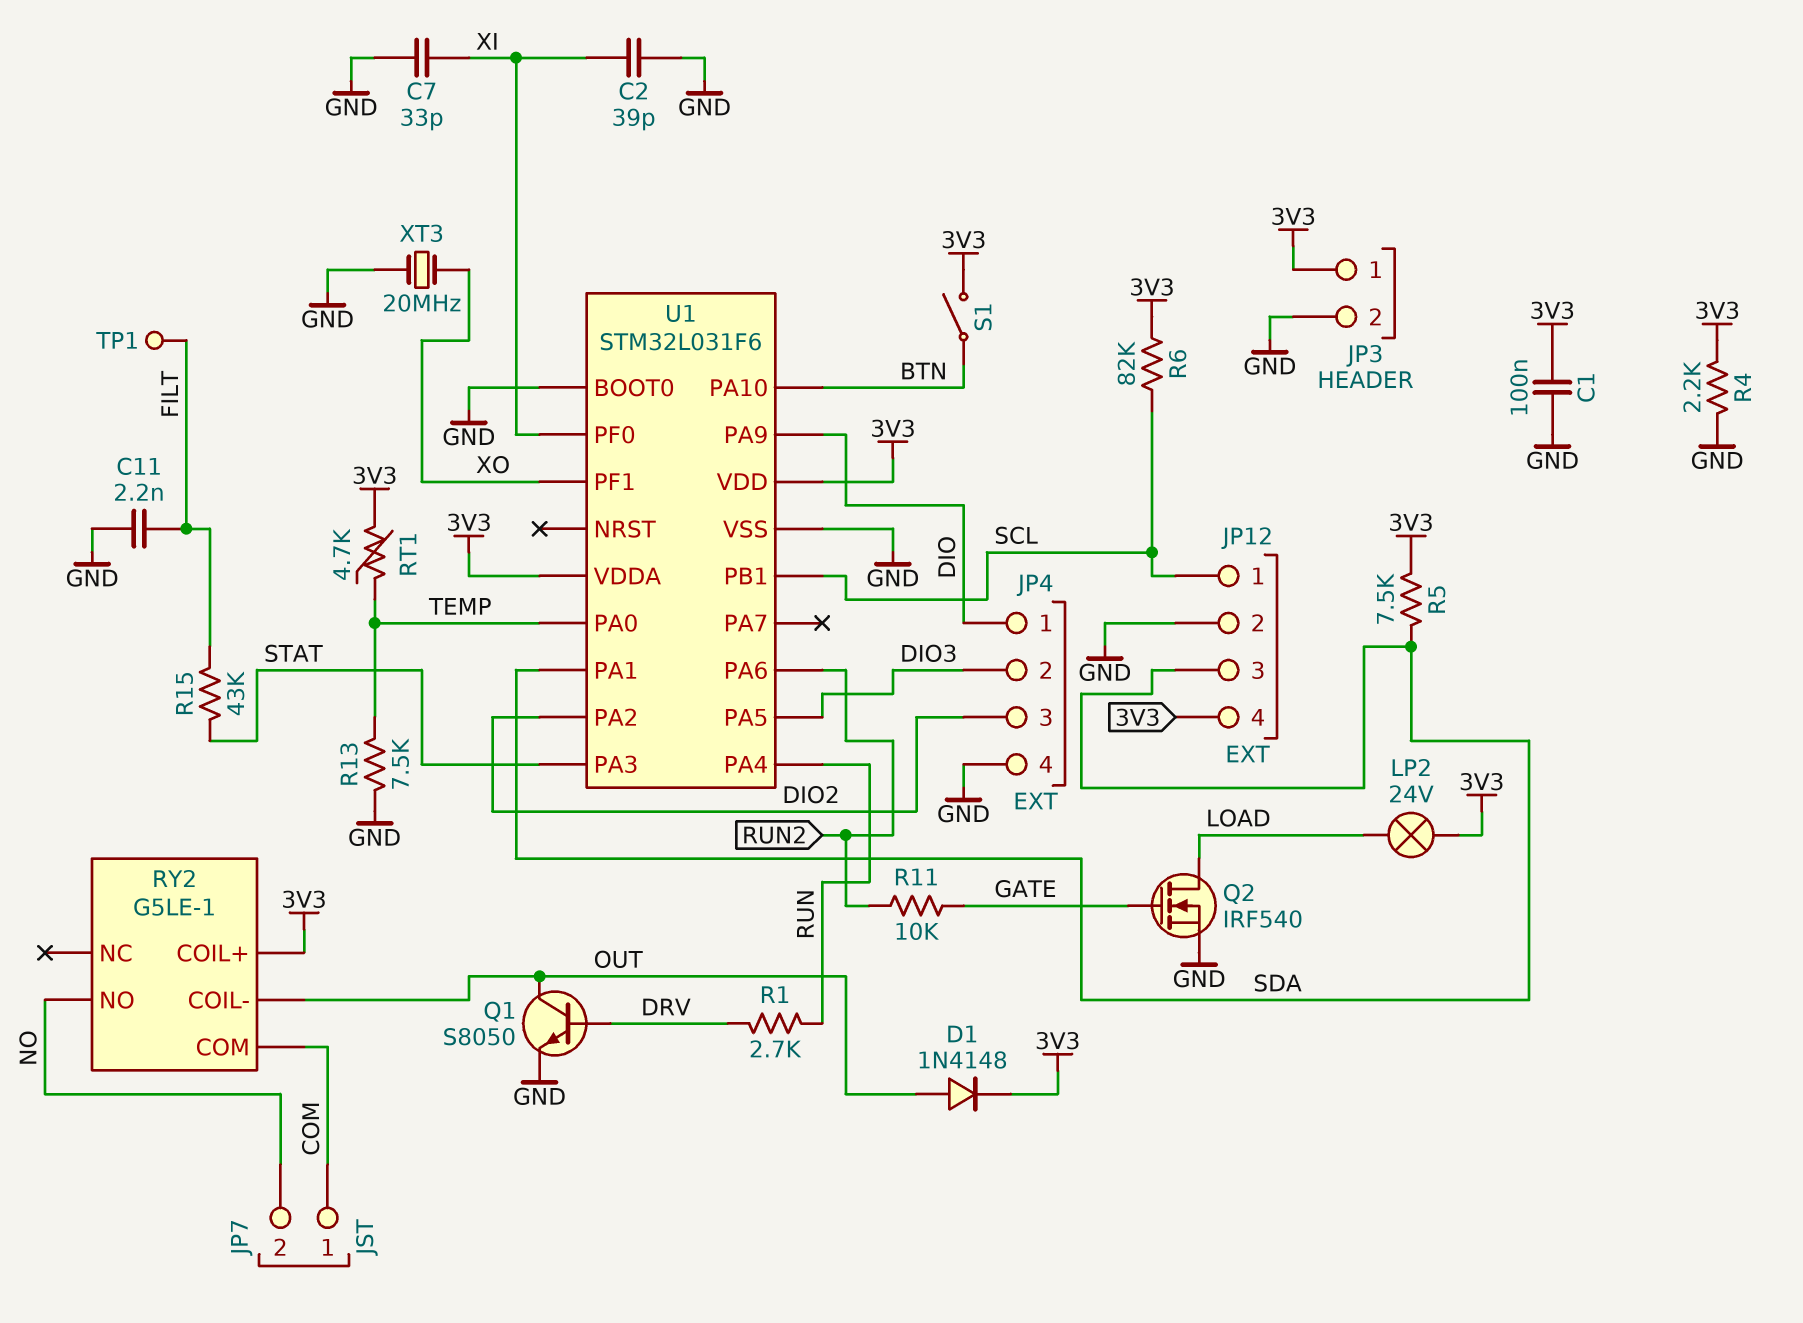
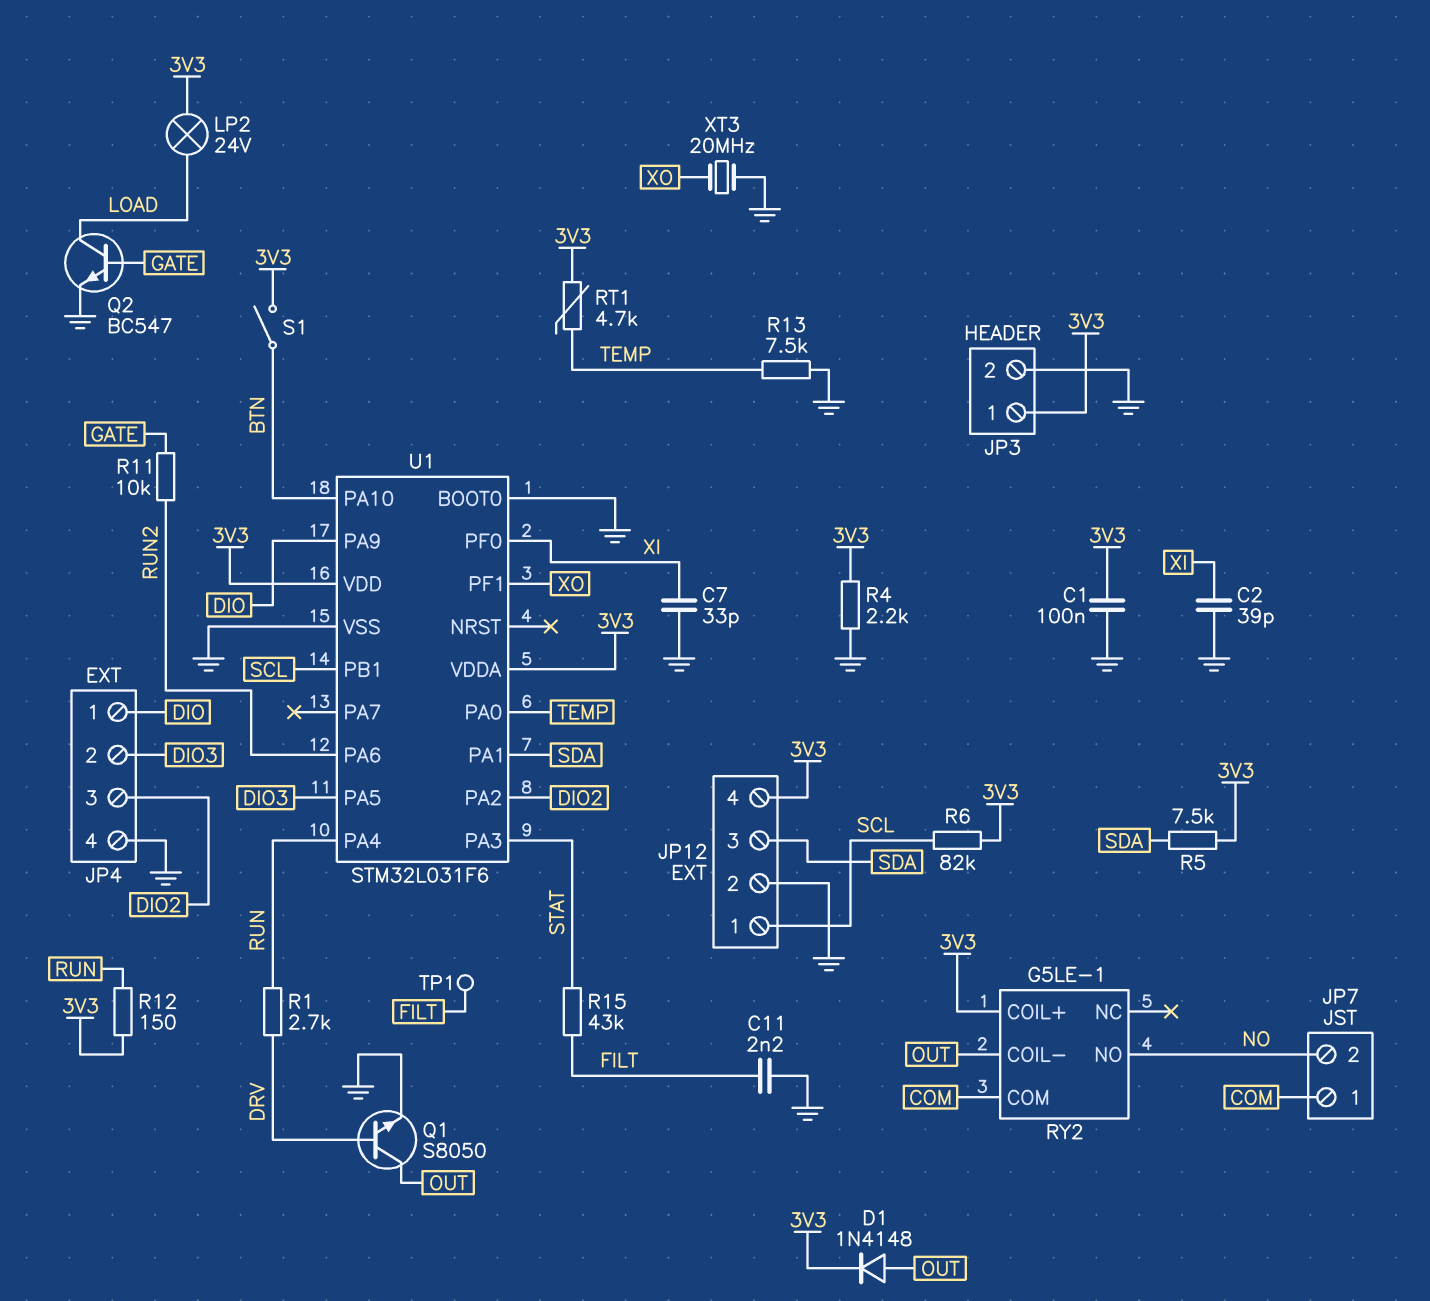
Q2: NMOS IRF540 (G GATE, D LOAD, S GND) -> NPN BC547 (B GATE, C LOAD, E GND)
R12: none -> 150 (3V3, RUN)

